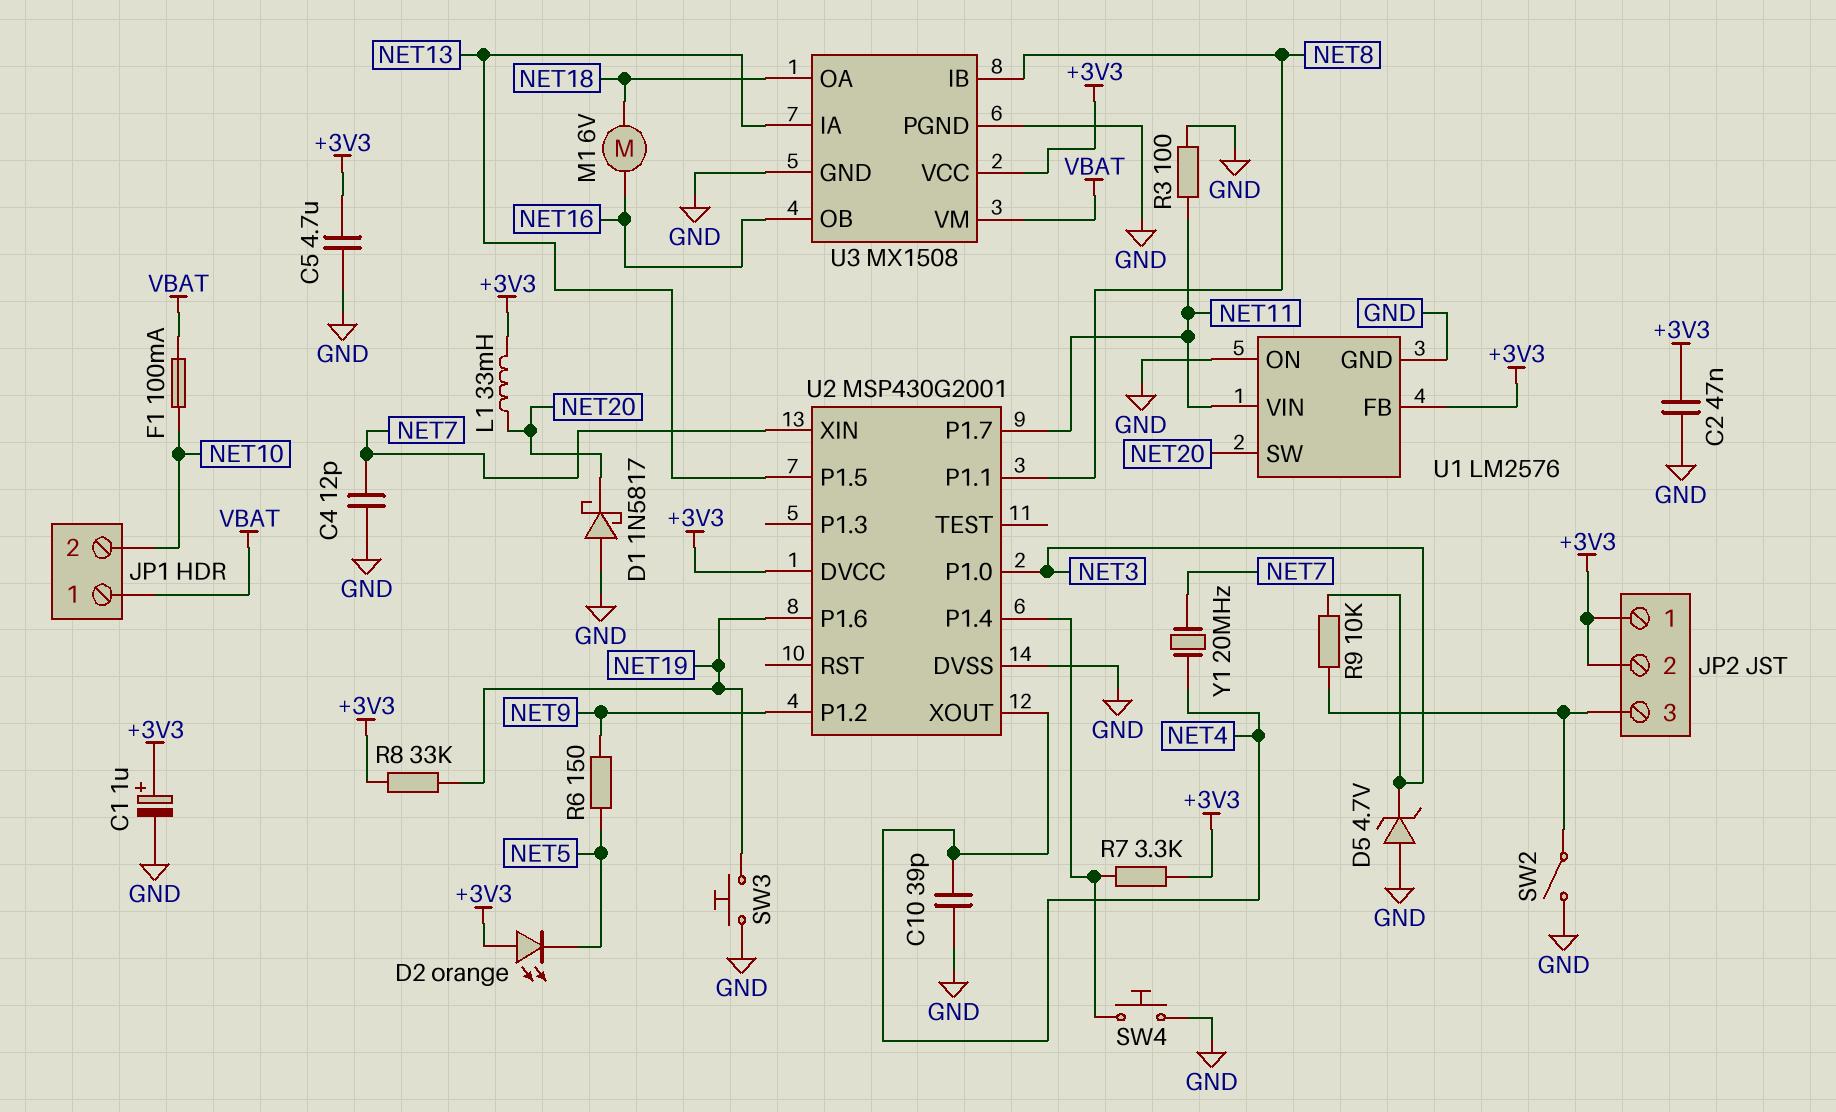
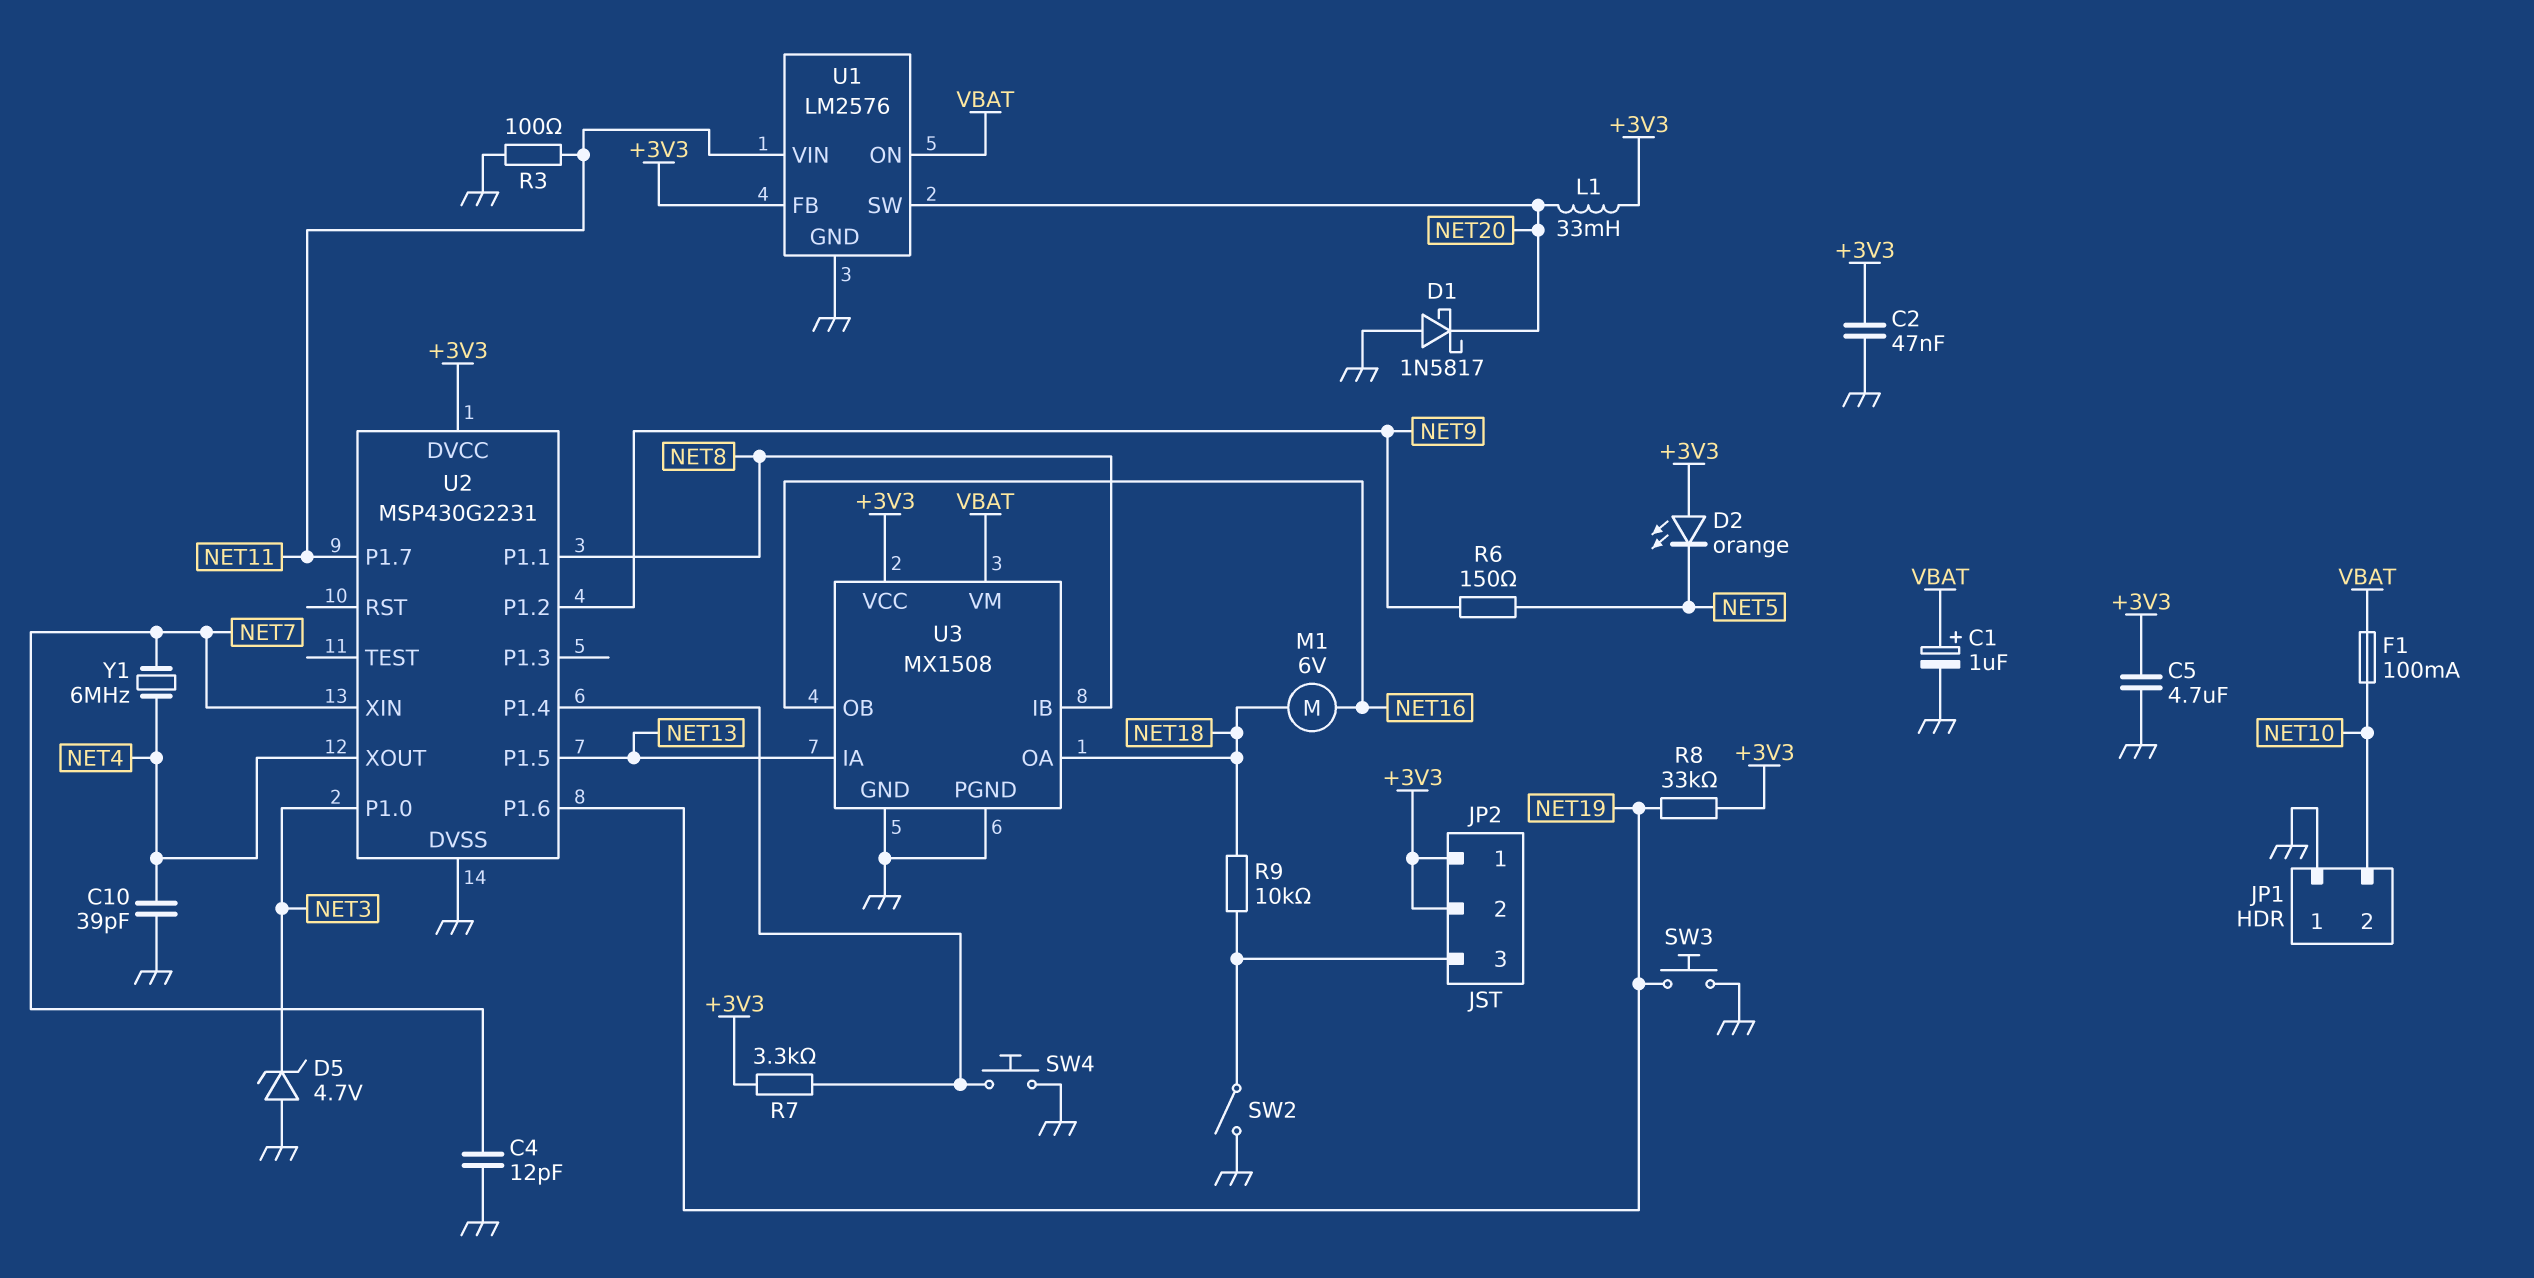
C1: 1uF (plus +3V3, minus GND) -> 1uF (plus VBAT, minus GND)
JP1 pin 1: VBAT -> GND
R9: 10k (JP2/3, NET3) -> 10k (JP2/3, NET18)
U1 pin ON: GND -> VBAT
U2: MSP430G2001 -> MSP430G2231
Y1: 20MHz (NET4, NET7) -> 6MHz (NET4, NET7)

